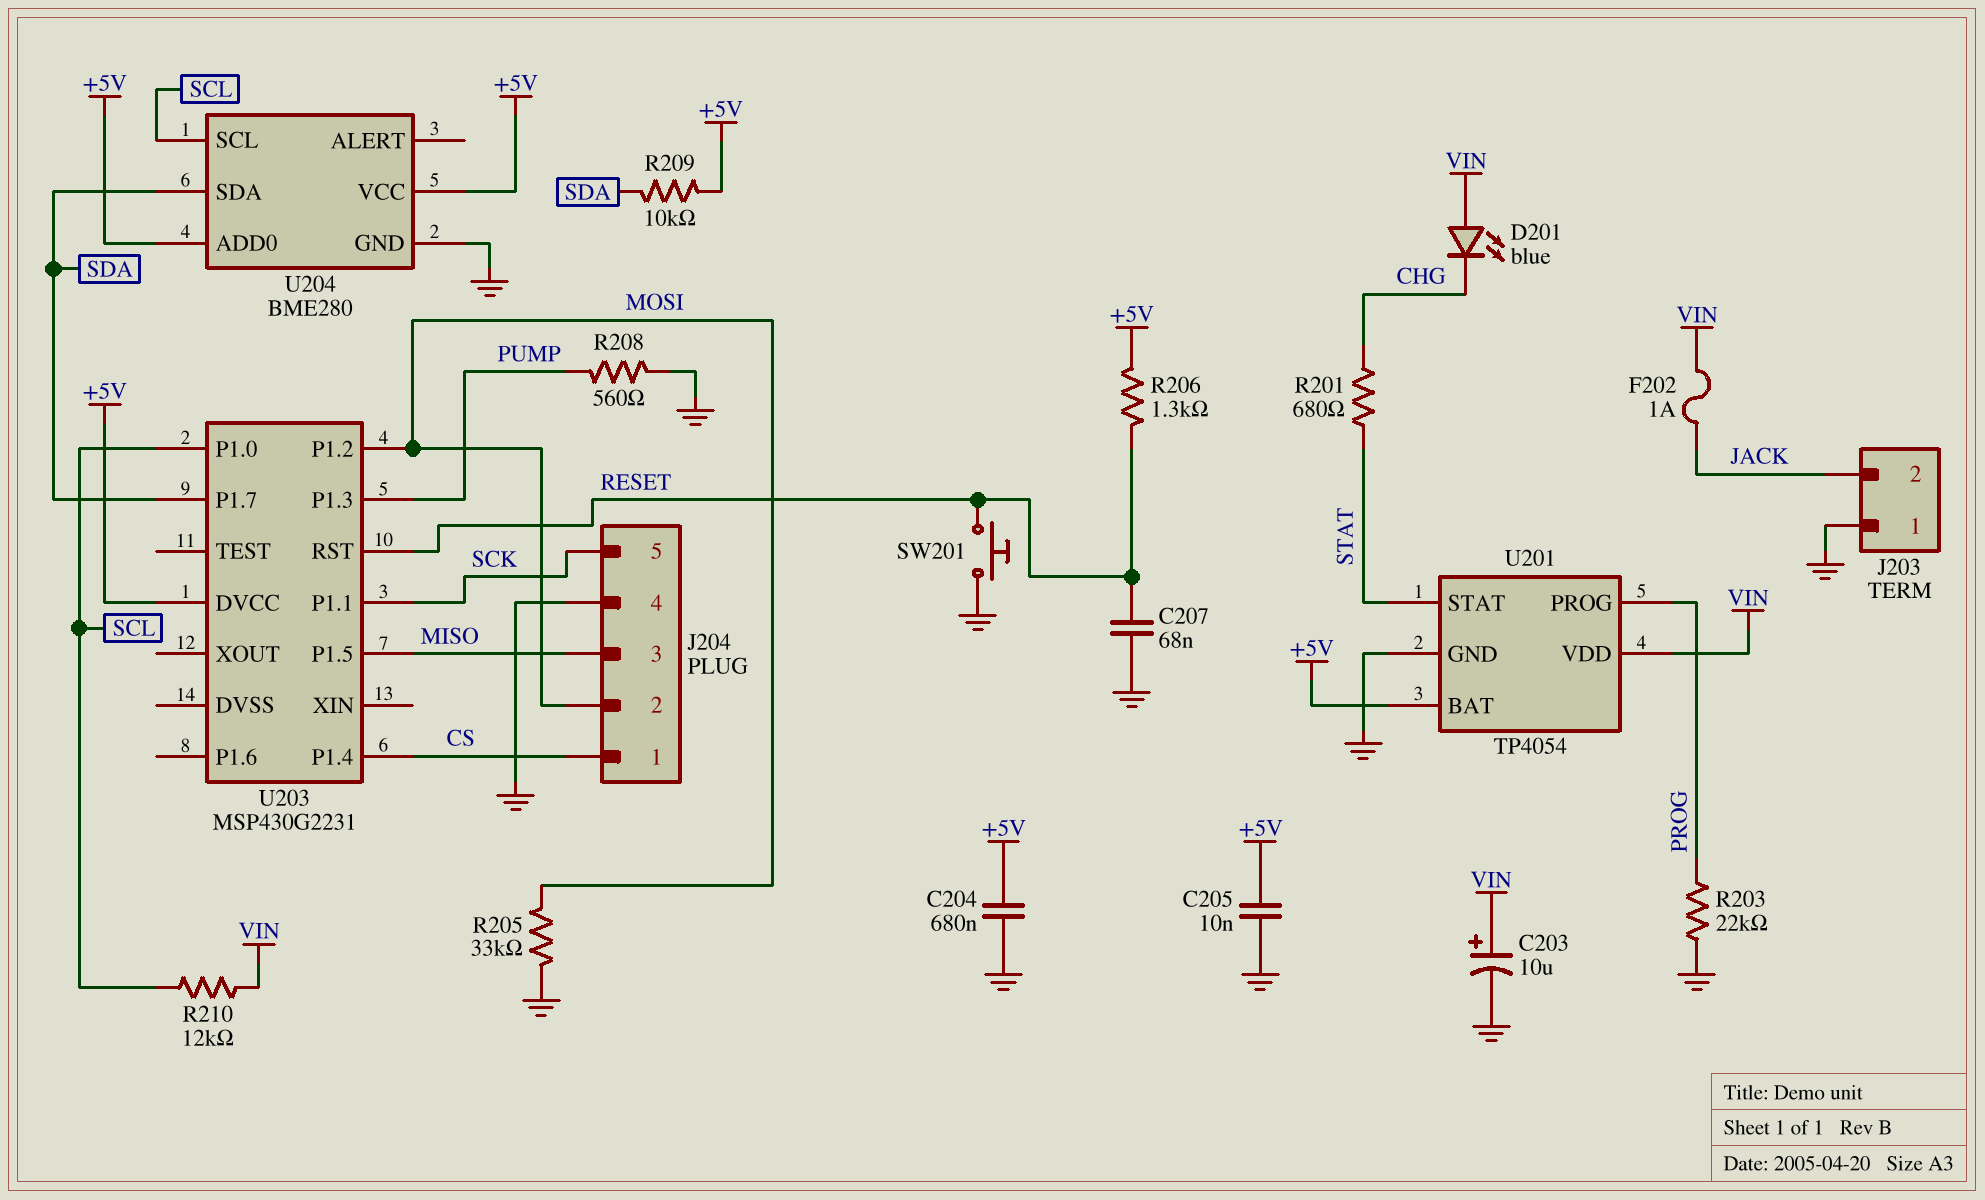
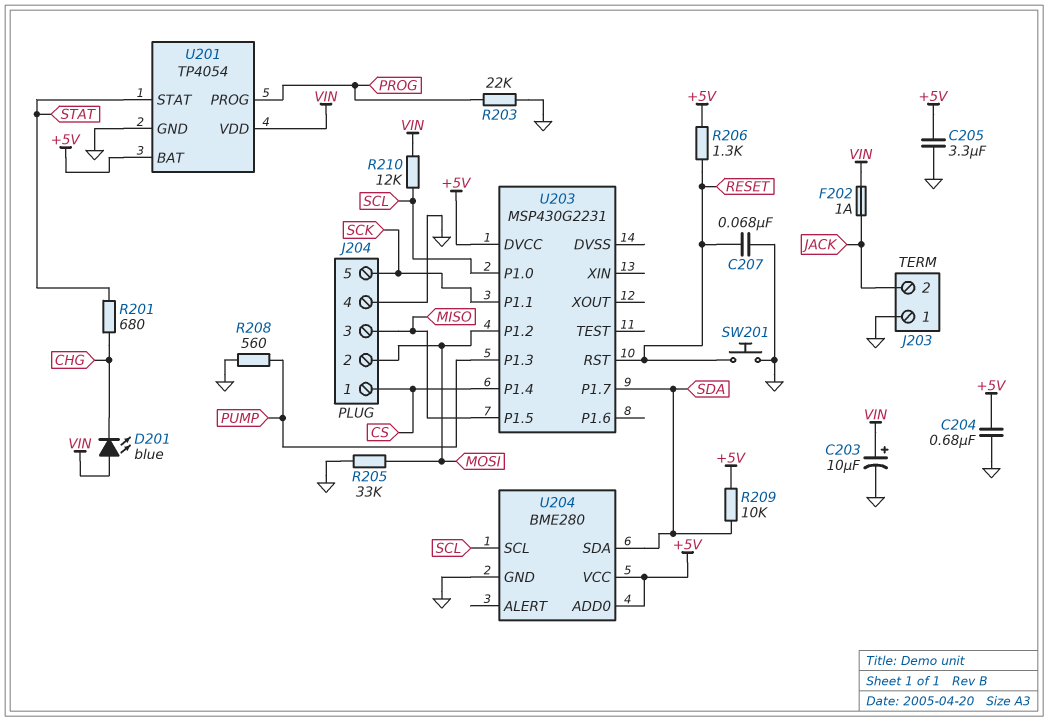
C205: 10nF (+5V, GND) -> 3.3uF (+5V, GND)

